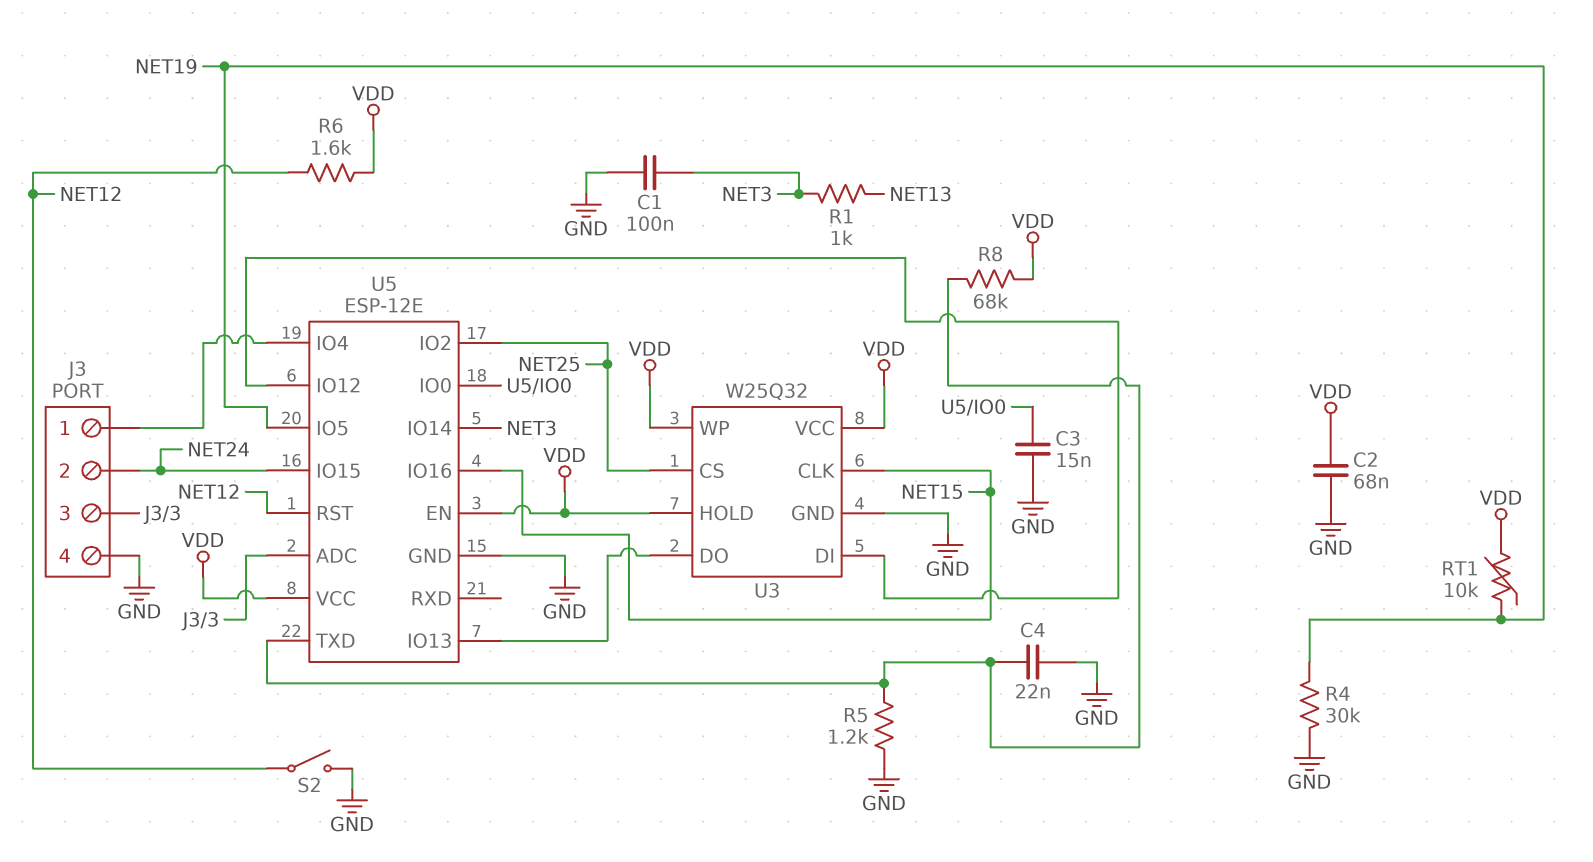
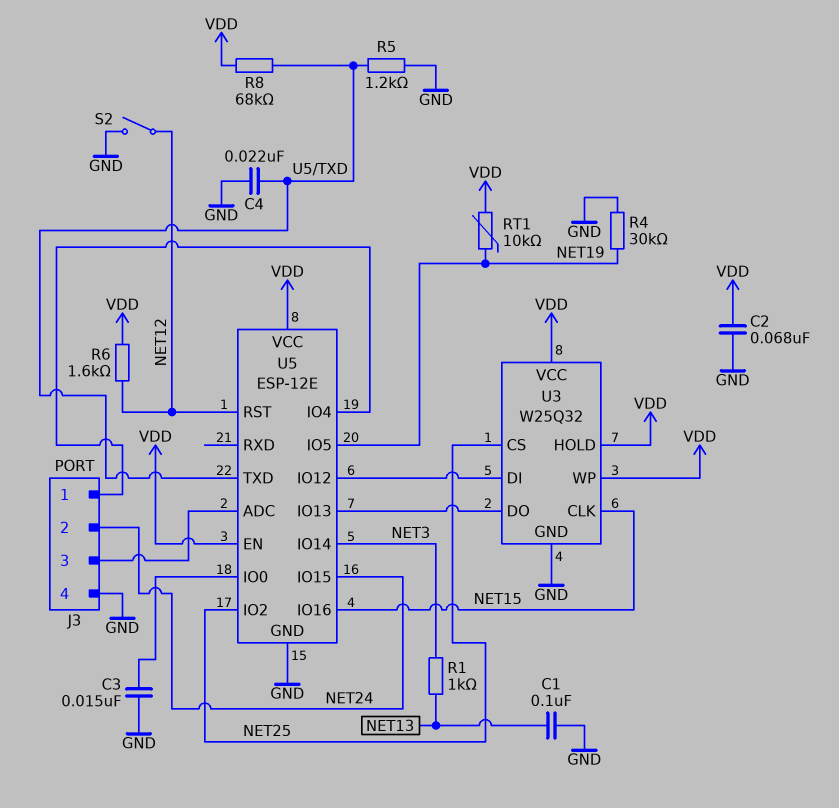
C1: 100nF (GND, NET3) -> 100nF (GND, NET13)

